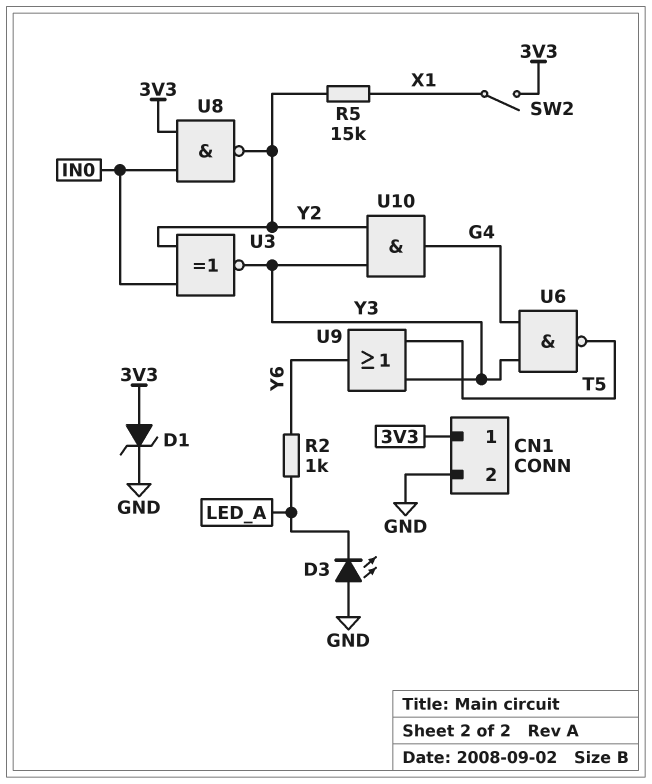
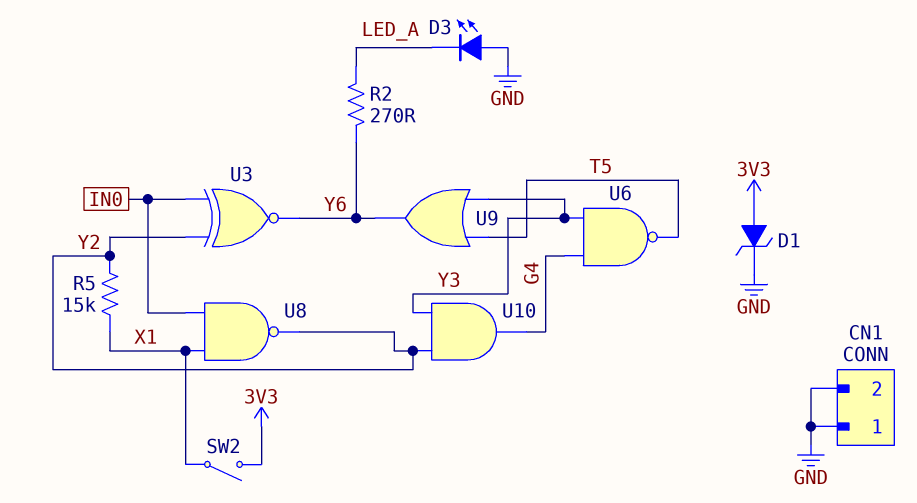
CN1 pin 1: 3V3 -> GND
R2: 1k (LED_A, Y6) -> 270 (LED_A, Y6)
U3: XNOR (in IN0, in Y2, out Y3) -> XNOR (in IN0, in Y2, out Y6)
U8: NAND (in 3V3, in IN0, out Y2) -> NAND (in IN0, in X1, out Y2)

